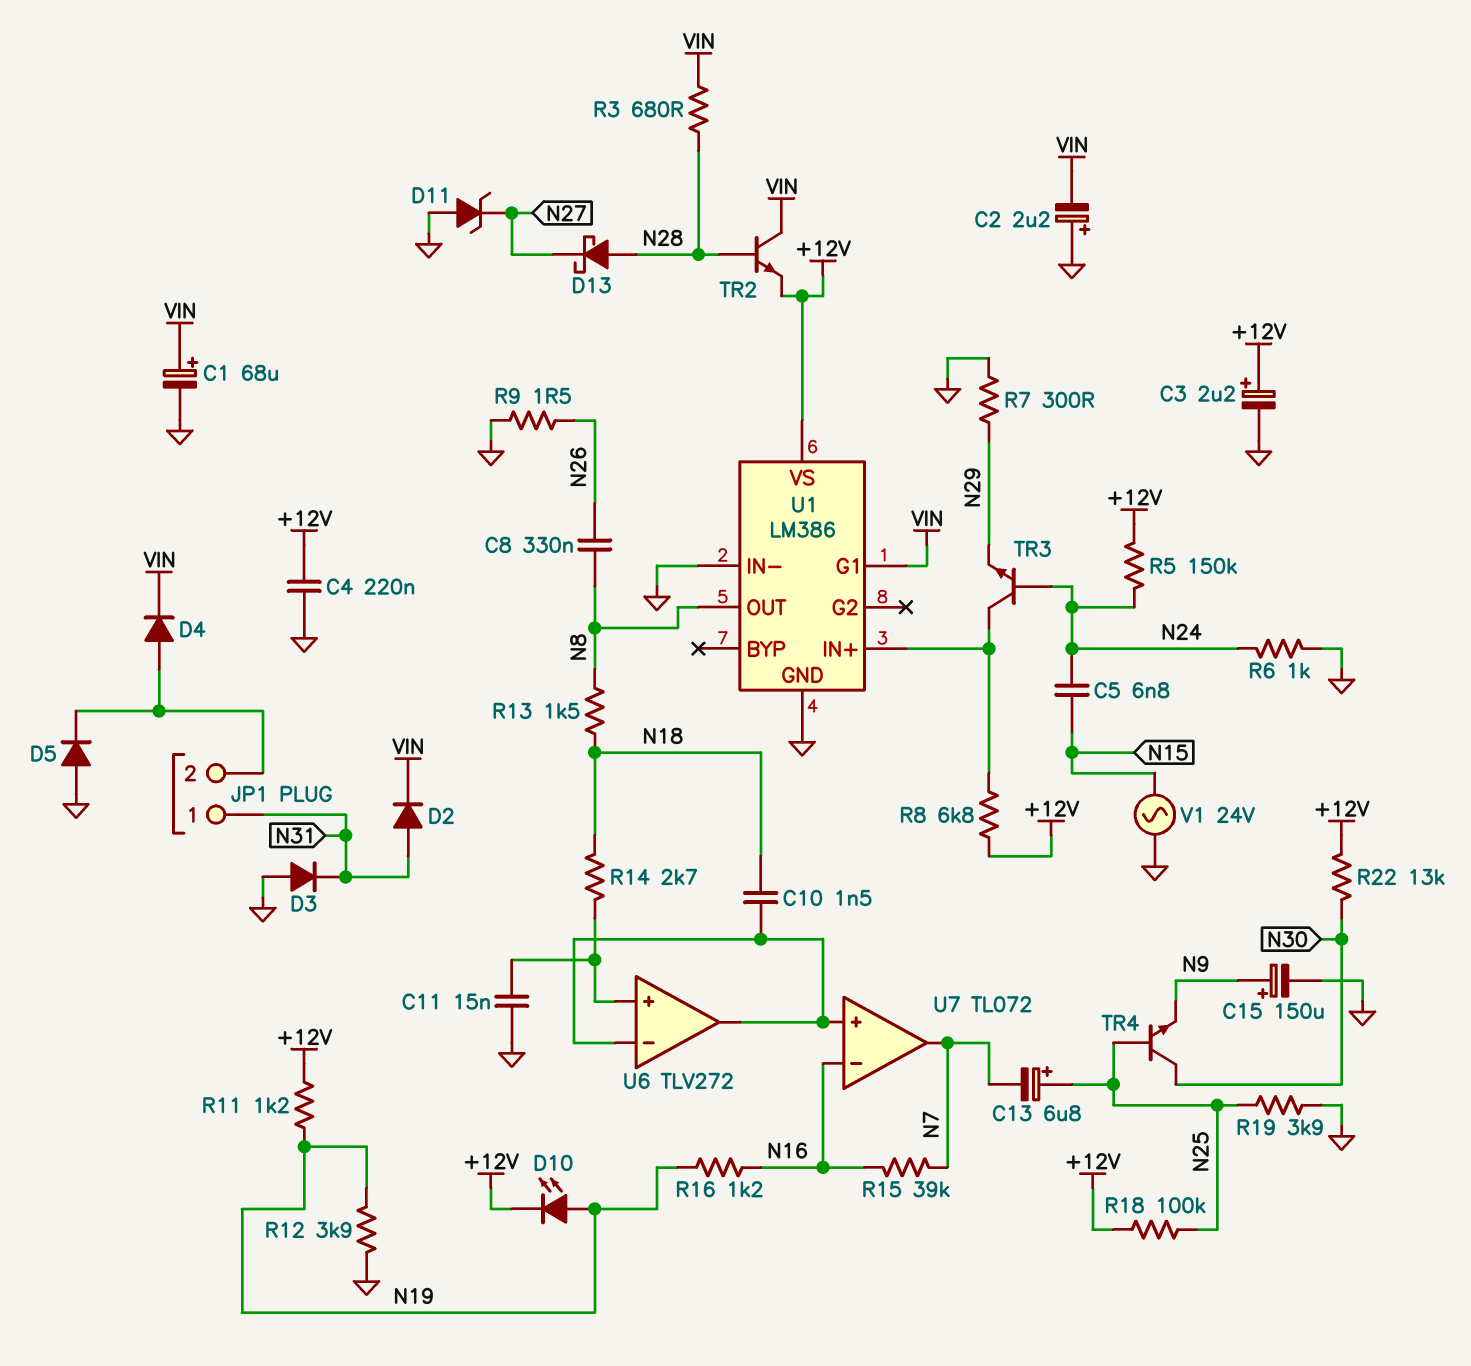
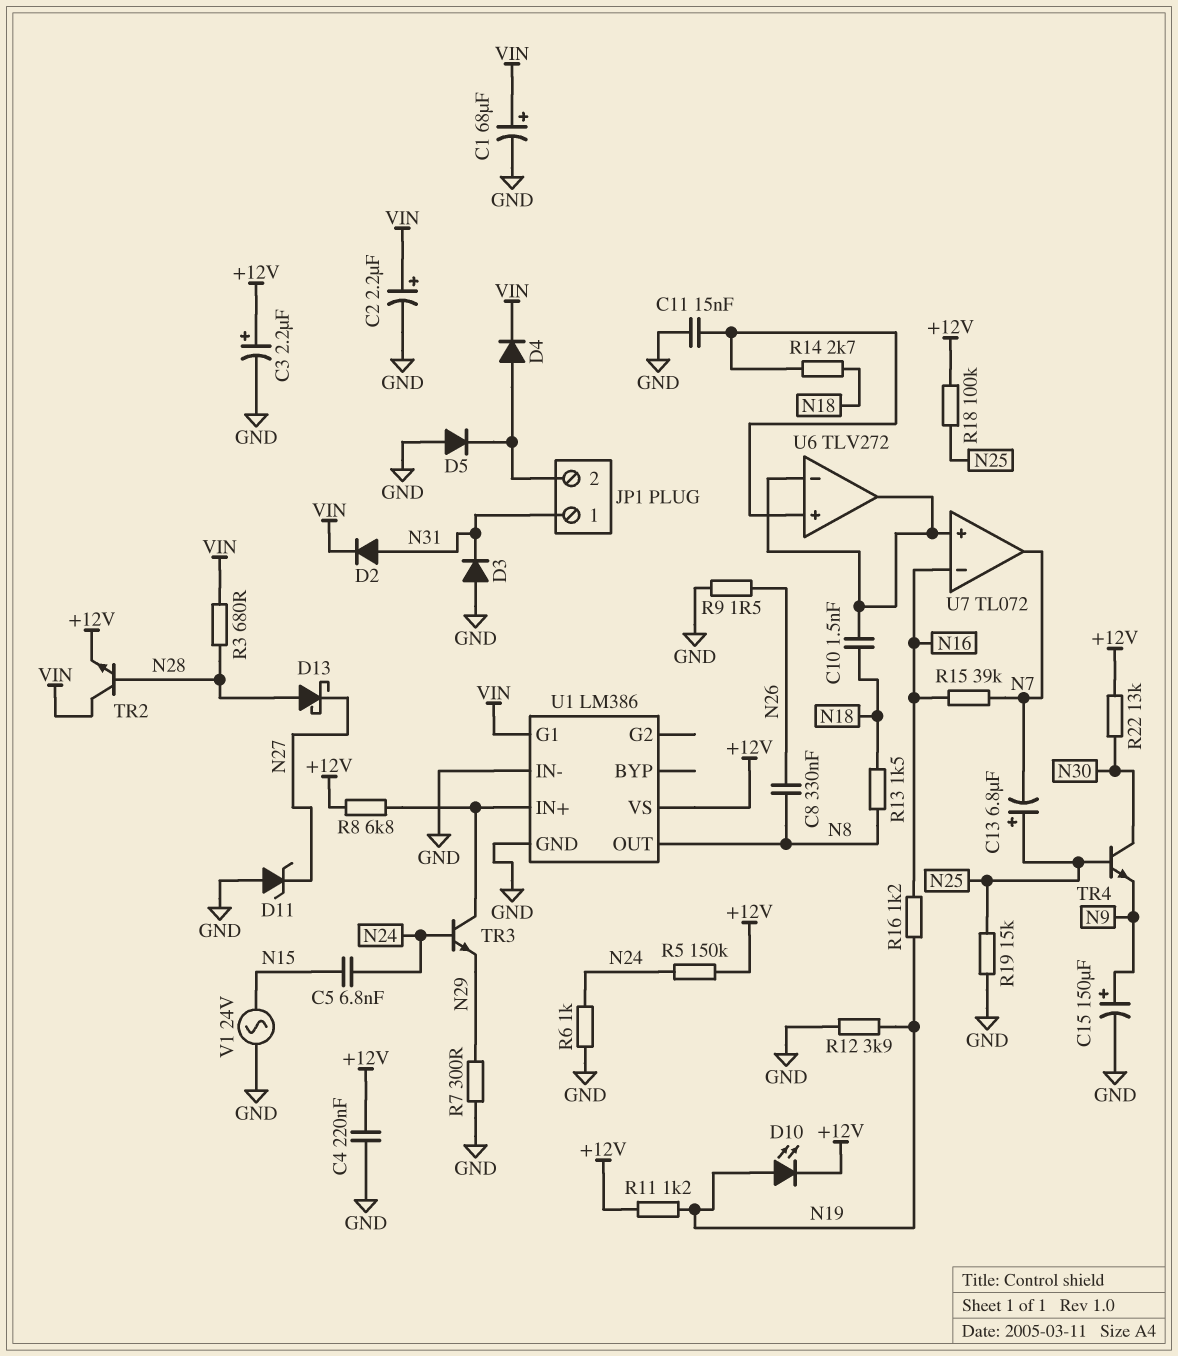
C2: 2.2uF (plus GND, minus VIN) -> 2.2uF (plus VIN, minus GND)
R19: 3.9k (GND, N25) -> 15k (GND, N25)

